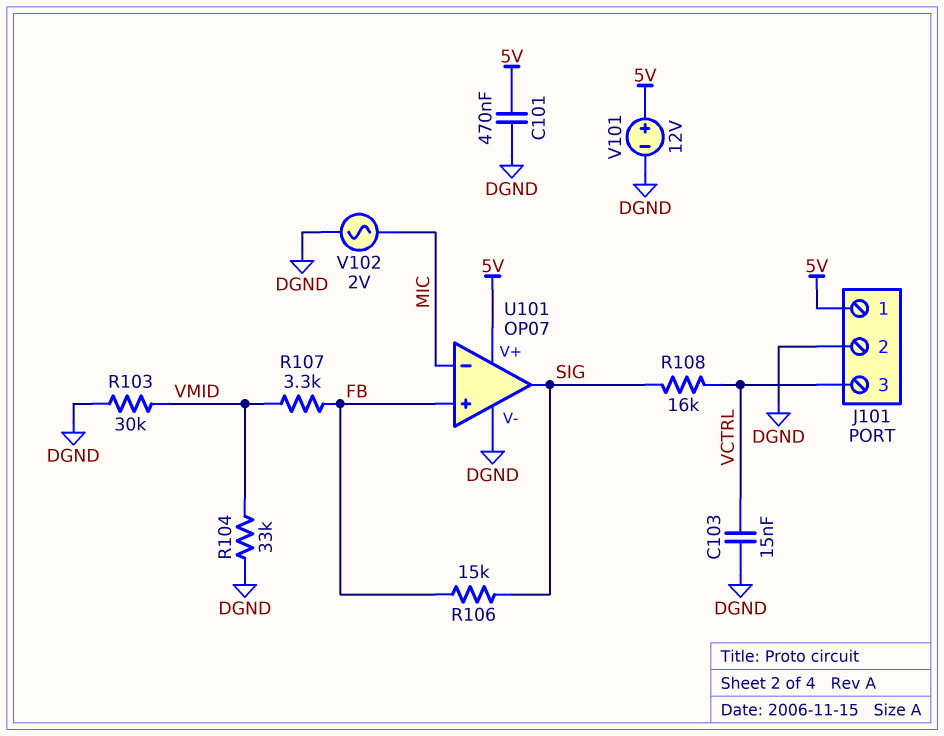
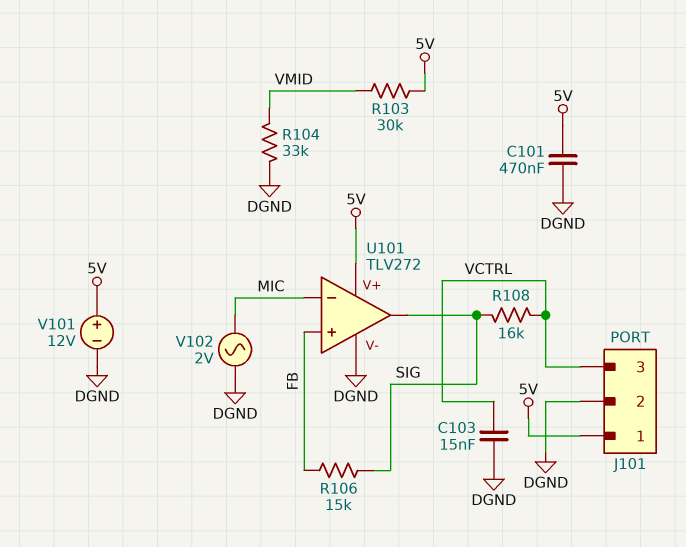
R103: 30k (DGND, VMID) -> 30k (5V, VMID)
R107: 3.3k (FB, VMID) -> none
U101: OP07 -> TLV272

